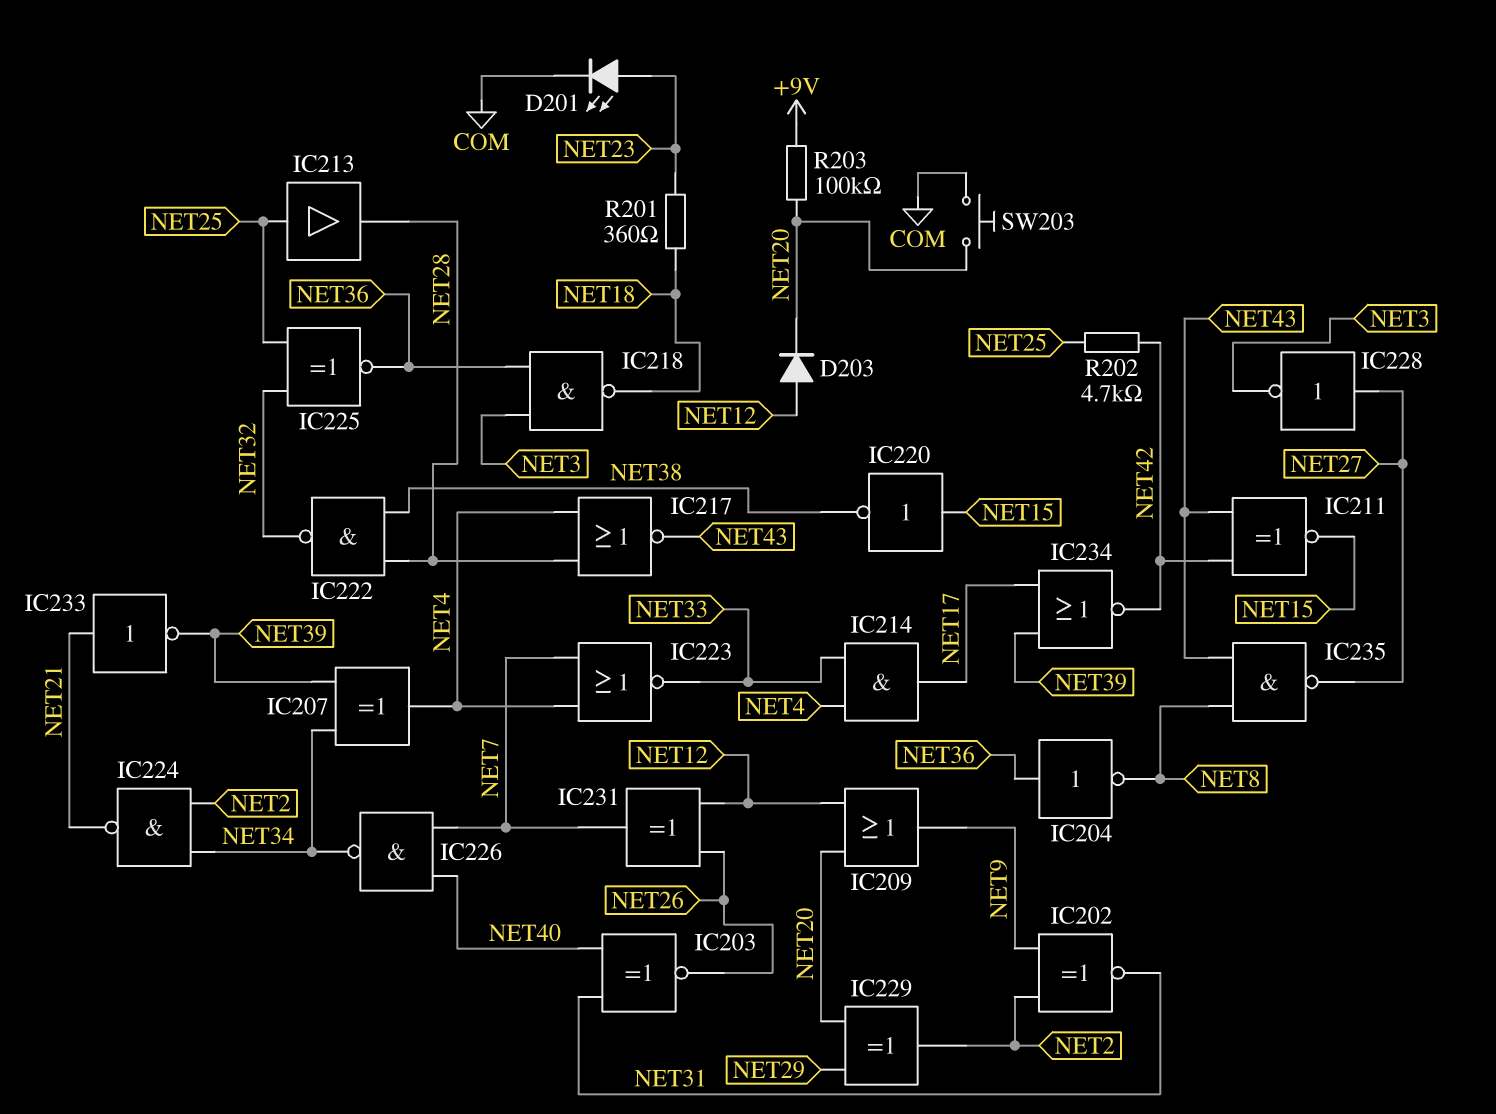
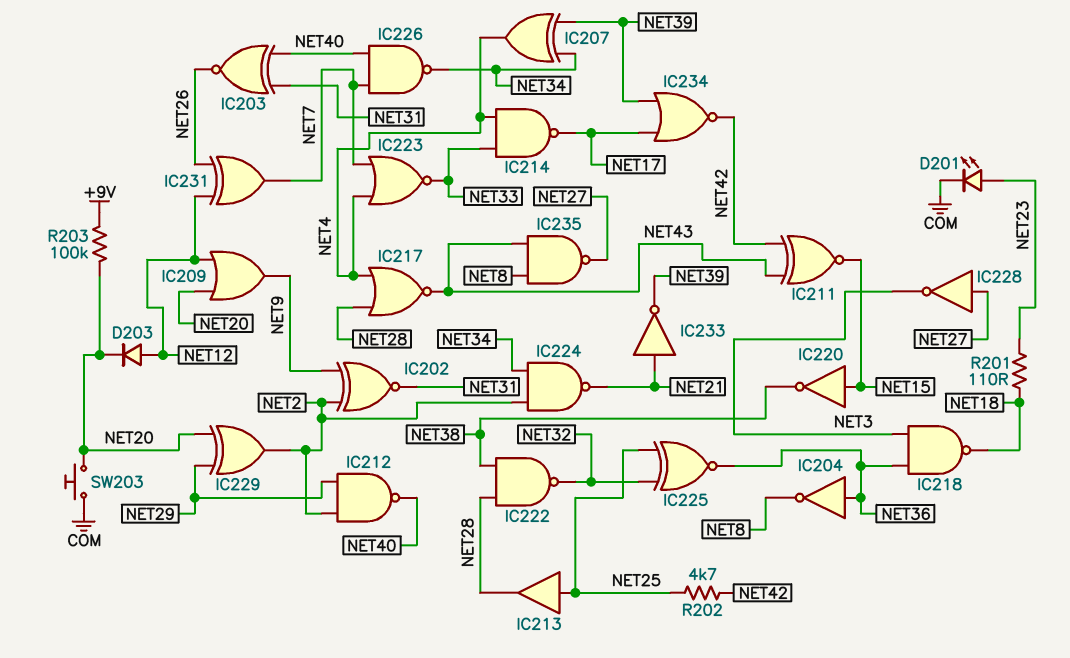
IC212: none -> NAND (in NET2, in NET29, out NET40)
IC214: AND (in NET4, in NET33, out NET17) -> NAND (in NET4, in NET33, out NET17)
R201: 360 (NET18, NET23) -> 110 (NET18, NET23)

